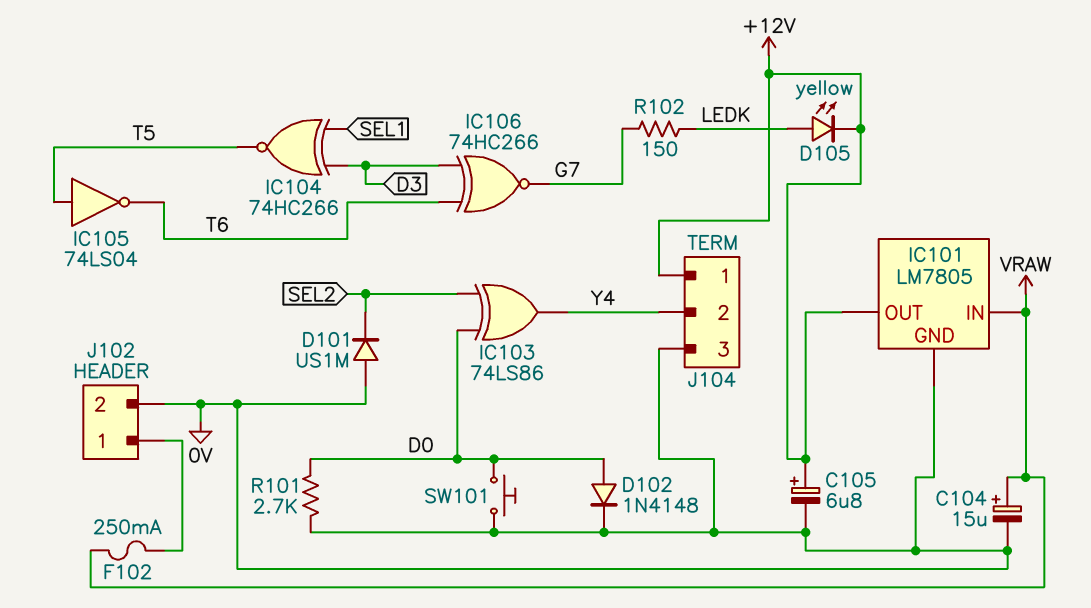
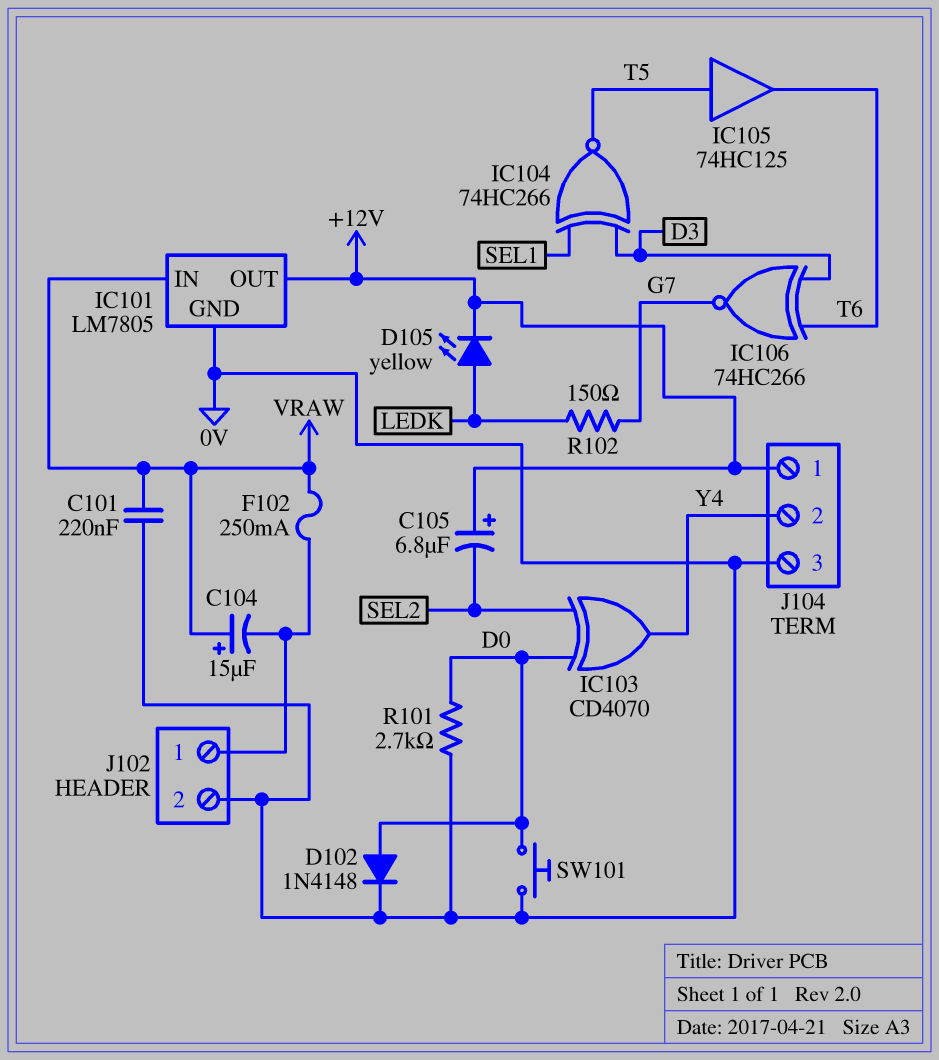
C101: none -> 220nF (0V, VRAW)
C104: 15uF (plus VRAW, minus 0V) -> 15uF (plus VRAW, minus J102/1)
C105: 6.8uF (plus +12V, minus 0V) -> 6.8uF (plus +12V, minus SEL2)
D101: diode US1M (A 0V, K SEL2) -> none
IC103: XOR 74LS86 (in D0, in SEL2, out Y4) -> XOR CD4070 (in D0, in SEL2, out Y4)
IC105: NOT 74LS04 (in T5, out T6) -> buffer 74HC125 (in T5, out T6)

